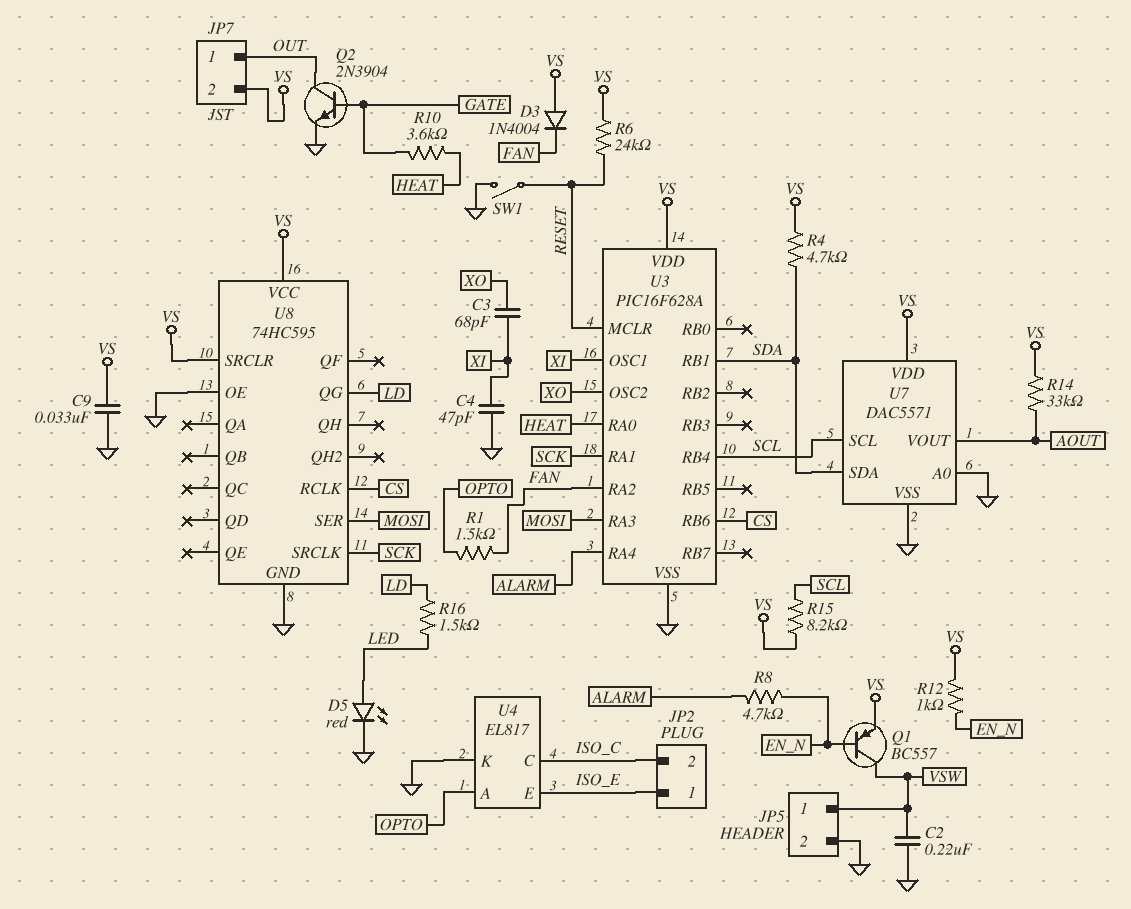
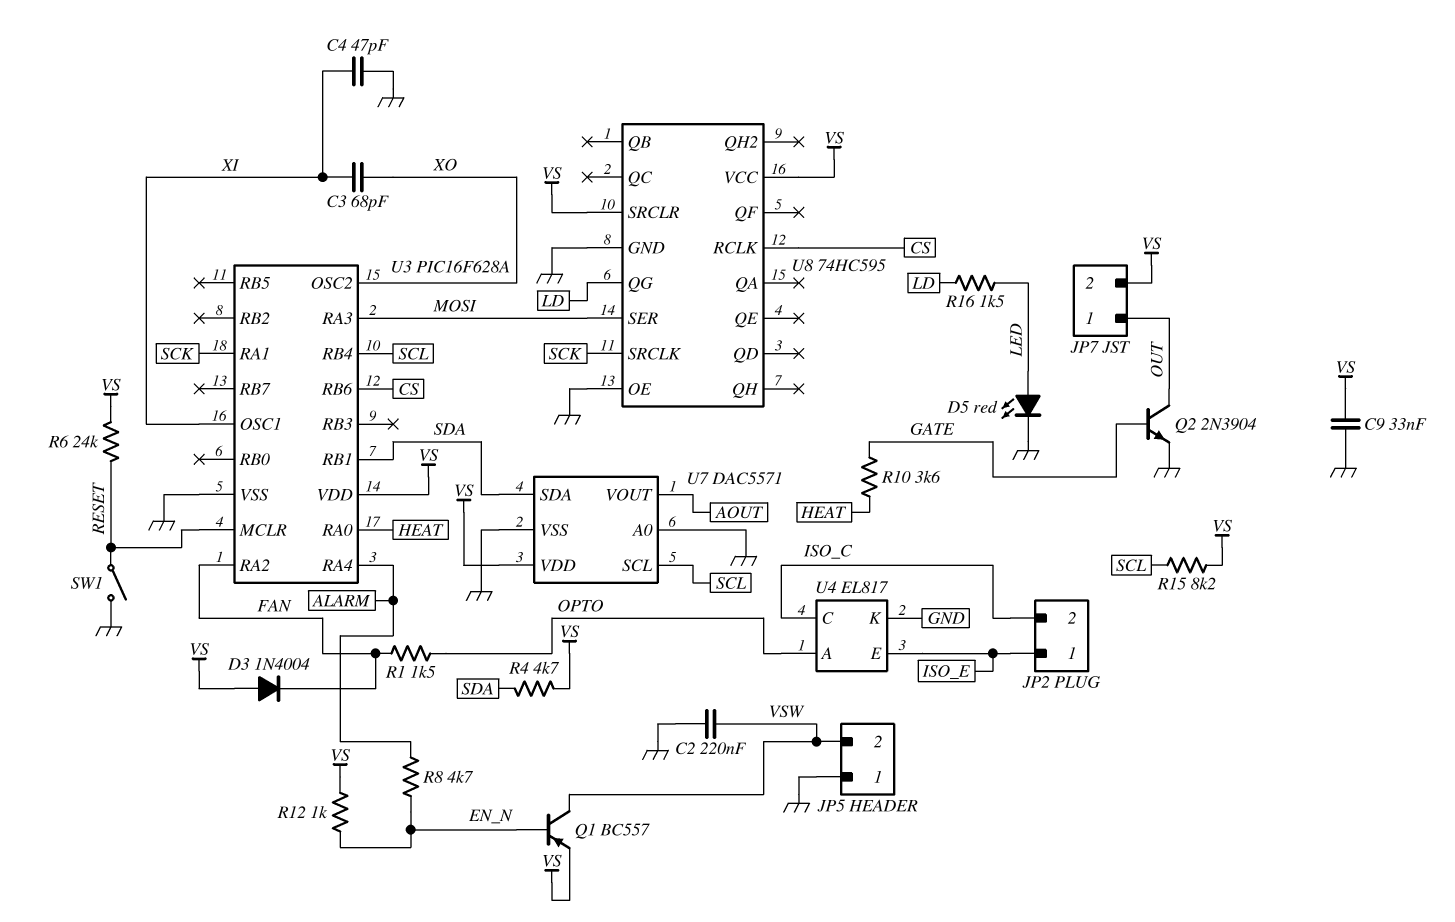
JP5 pin 1: VSW -> GND
JP5 pin 2: GND -> VSW
R14: 33k (AOUT, VS) -> none

